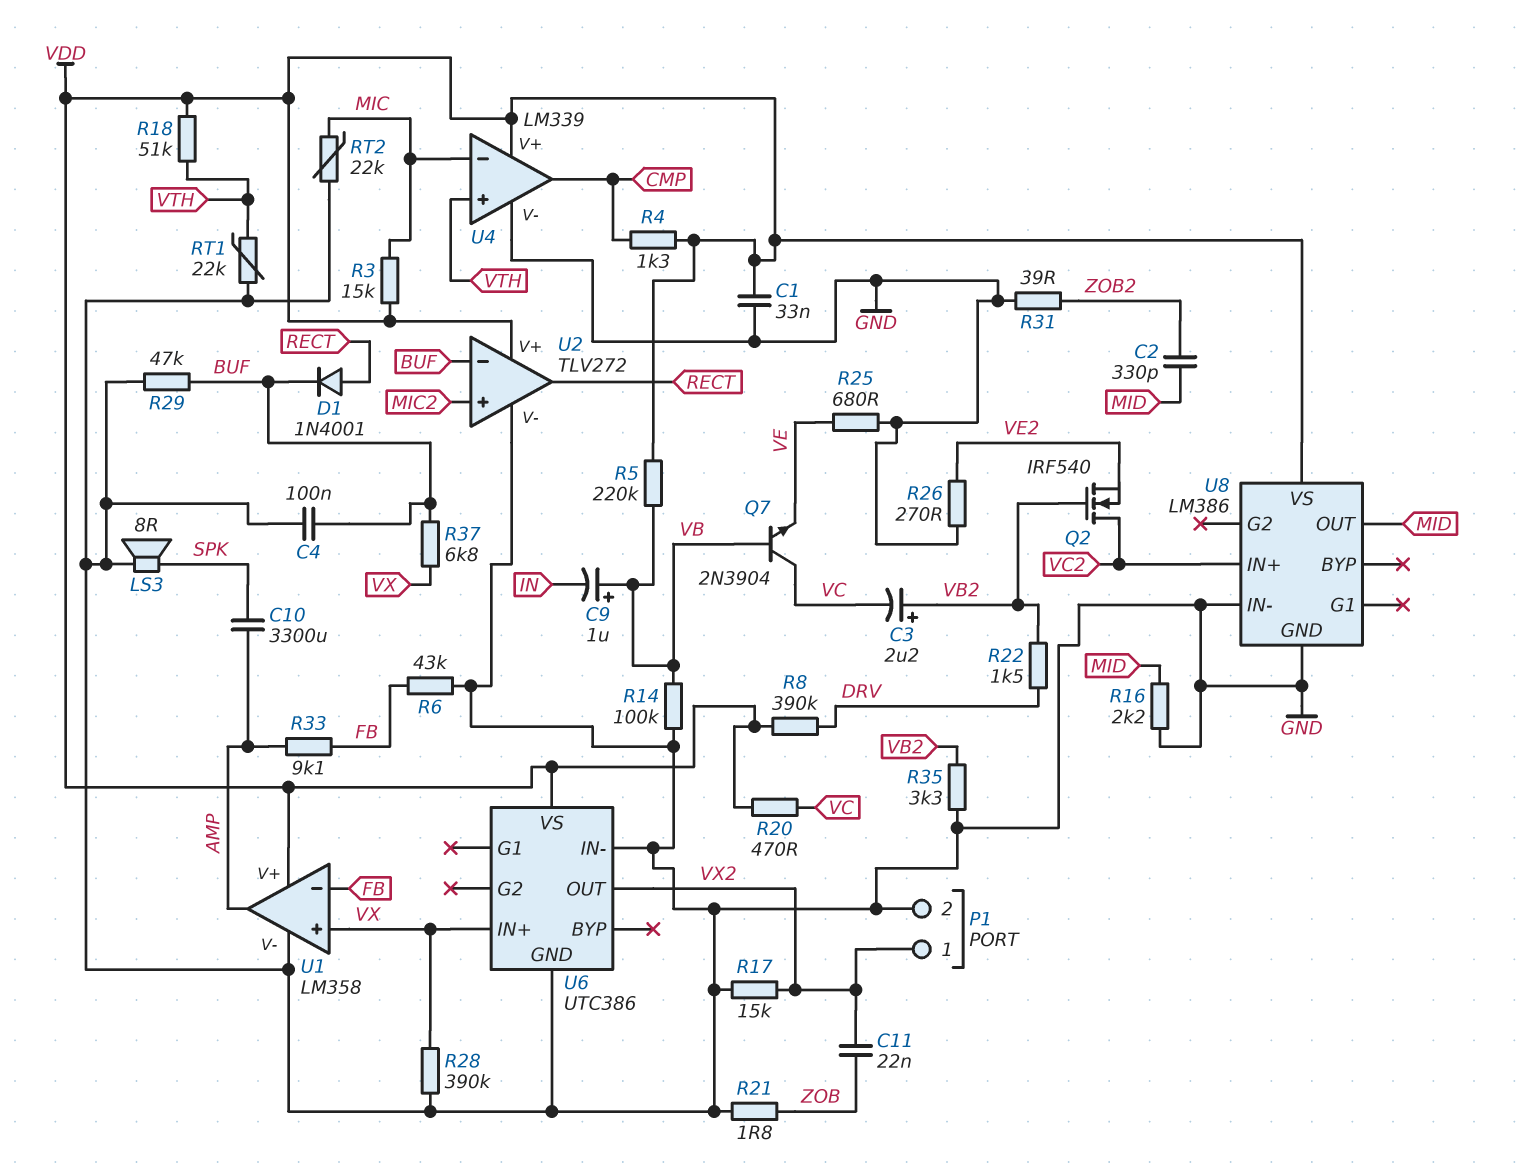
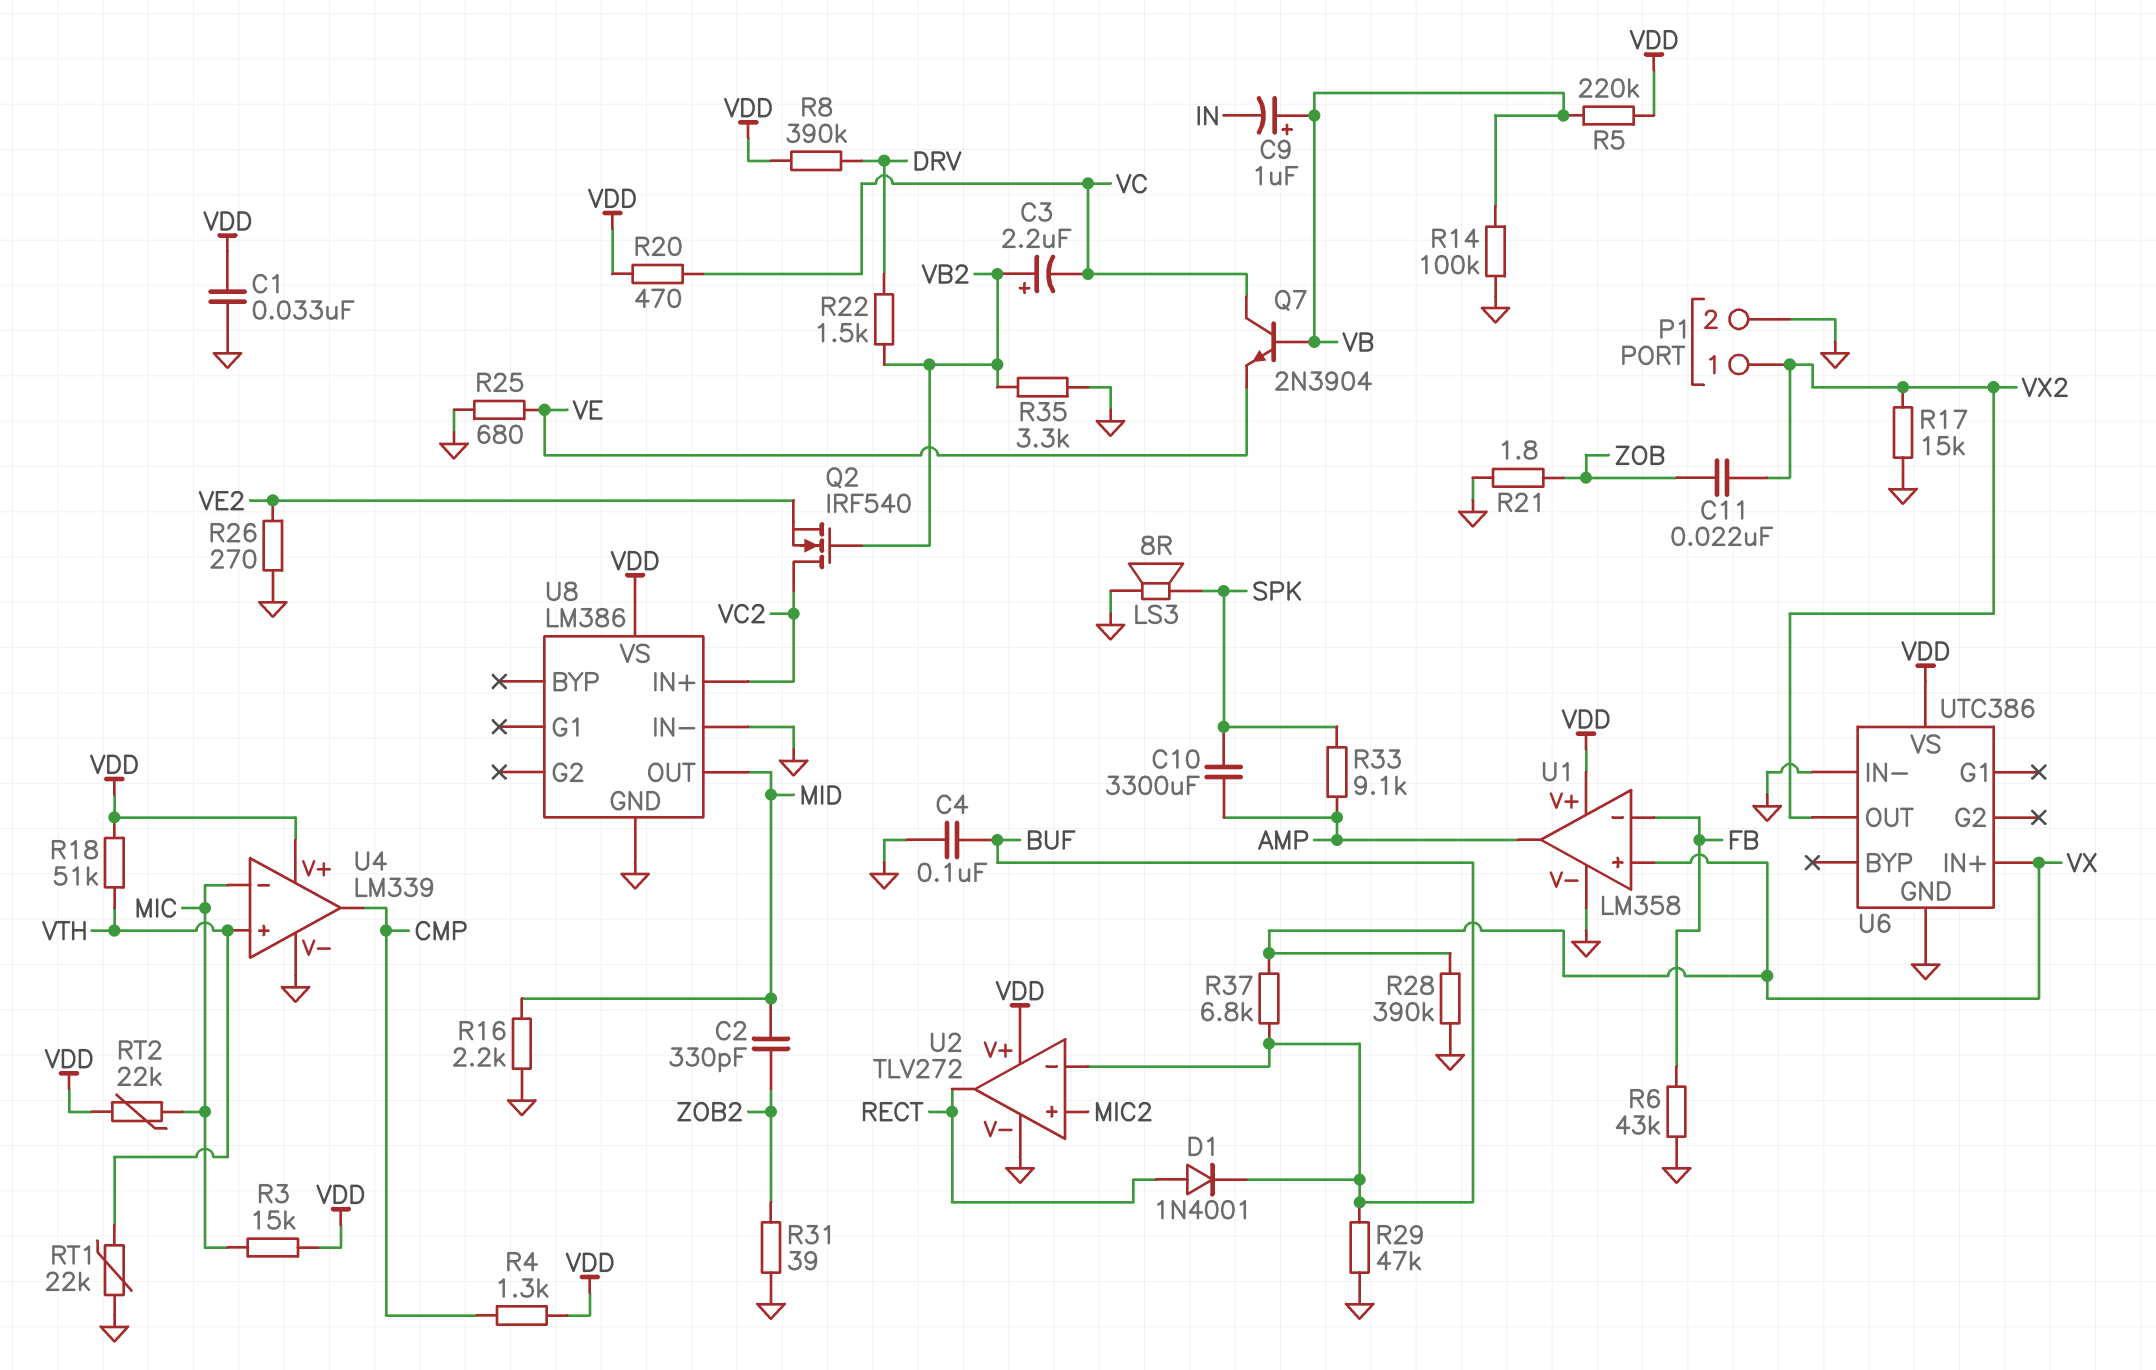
R33: 9.1k (AMP, FB) -> 9.1k (AMP, SPK)
RT2: 22k (GND, MIC) -> 22k (MIC, VDD)

